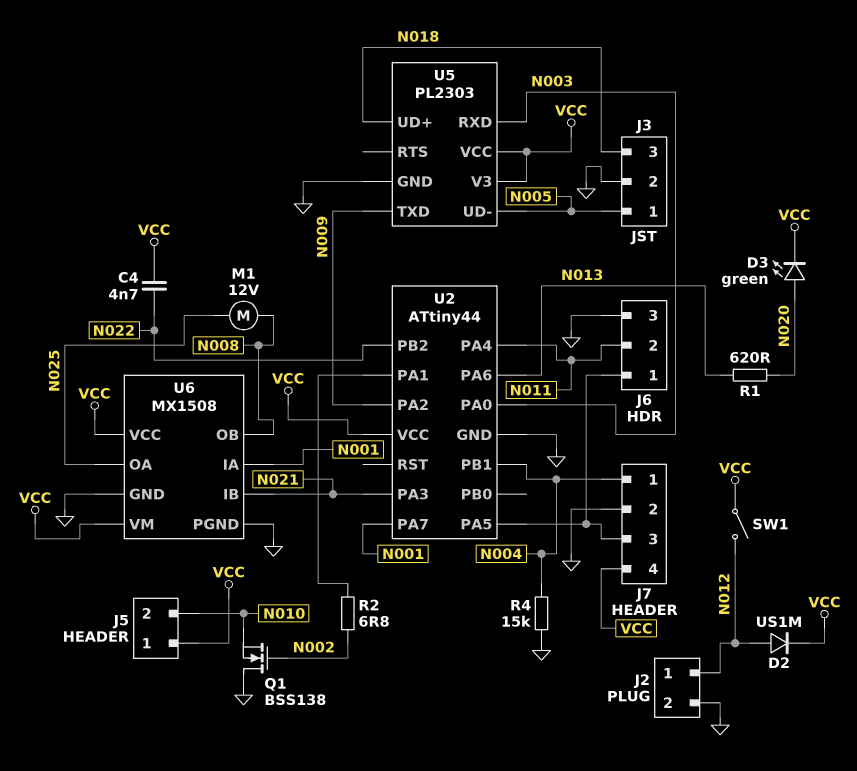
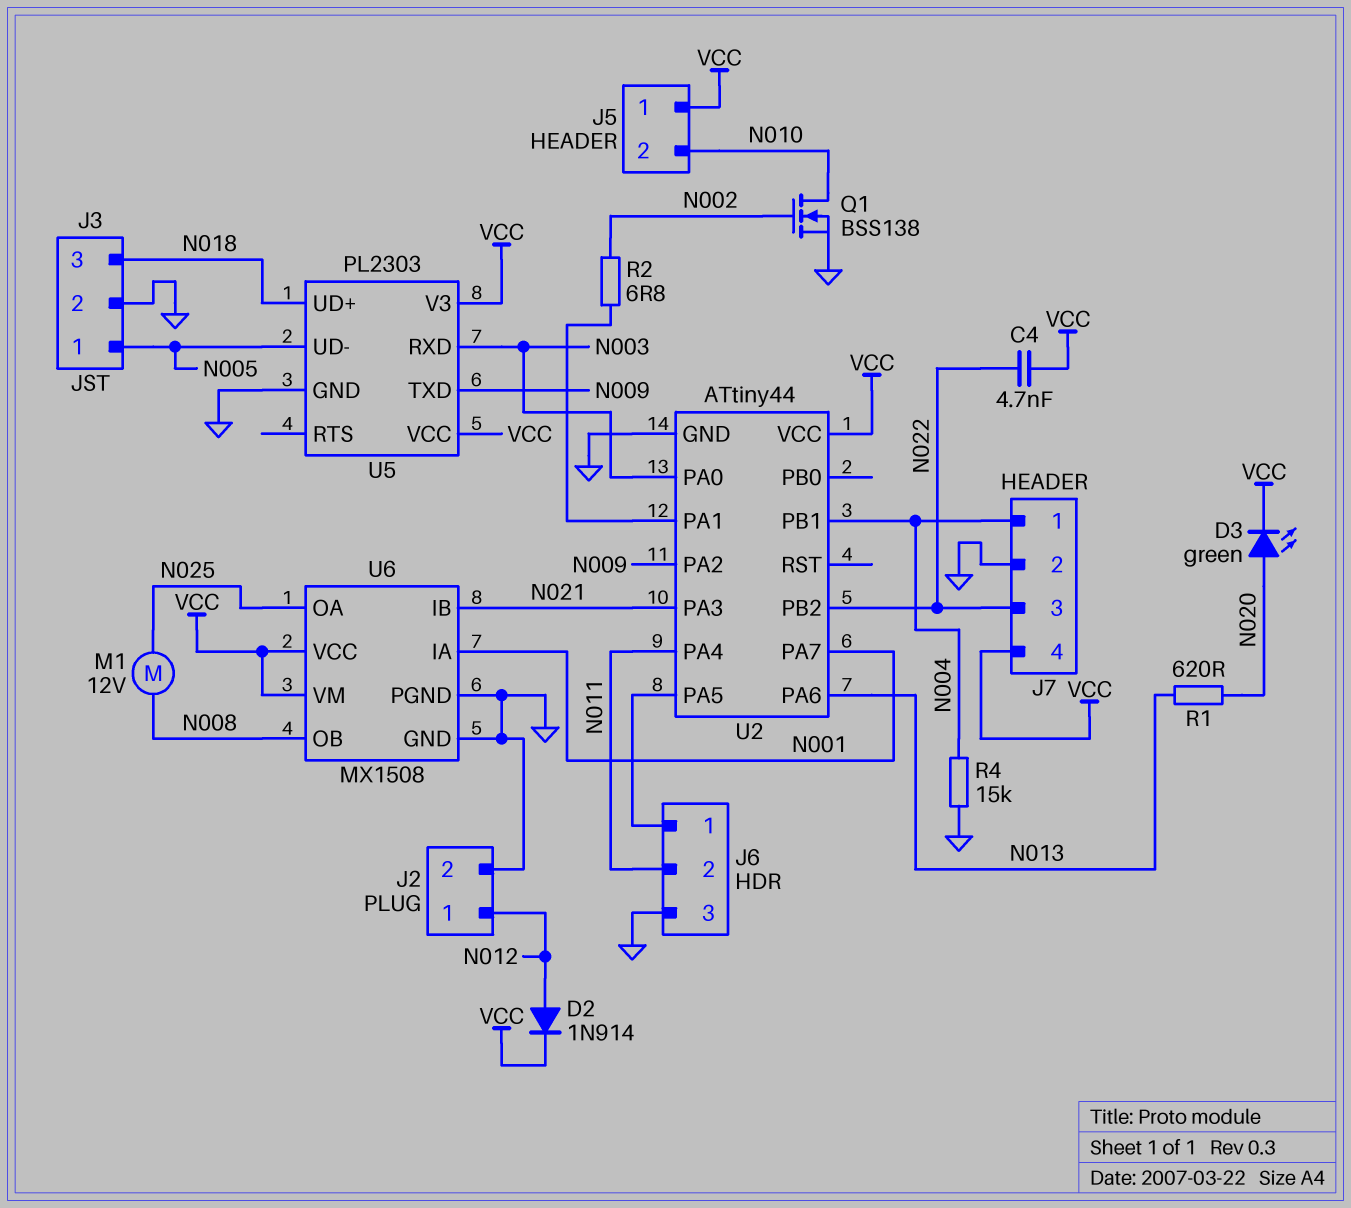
D2: diode US1M (A N012, K VCC) -> diode 1N914 (A N012, K VCC)
J7 pin 3: J6/1 -> N022
Q1: NMOS BSS138 (G N002, D GND, S N010) -> NMOS BSS138 (G N002, D N010, S GND)
SW1: switch (N012, VCC) -> none

